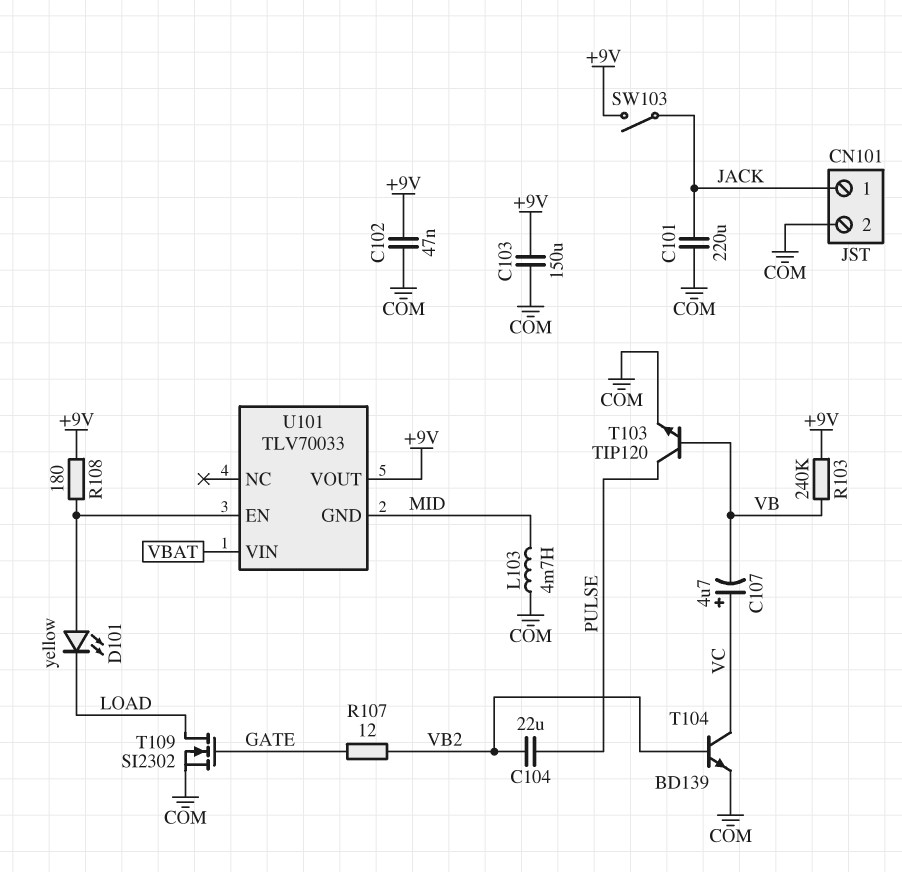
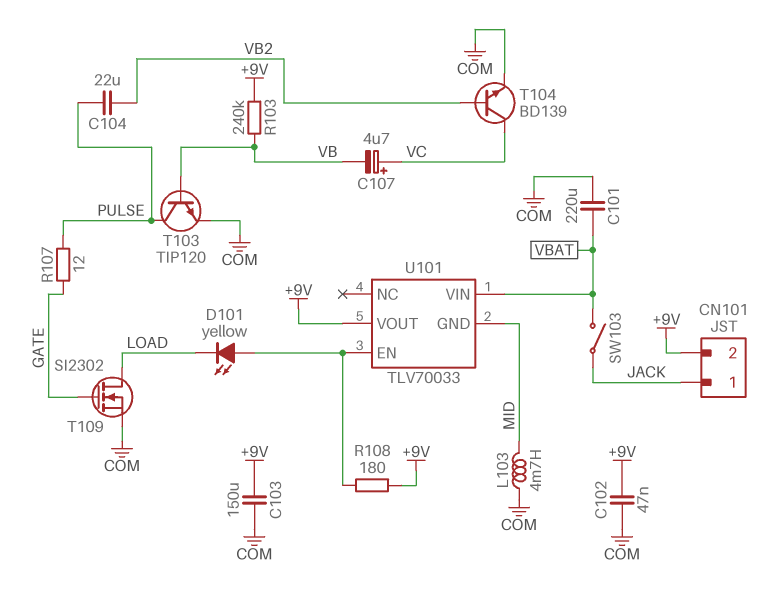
C101: 220uF (COM, JACK) -> 220uF (COM, VBAT)
CN101 pin 2: COM -> +9V
R107: 12 (GATE, VB2) -> 12 (GATE, PULSE)
SW103: switch (+9V, JACK) -> switch (JACK, VBAT)

